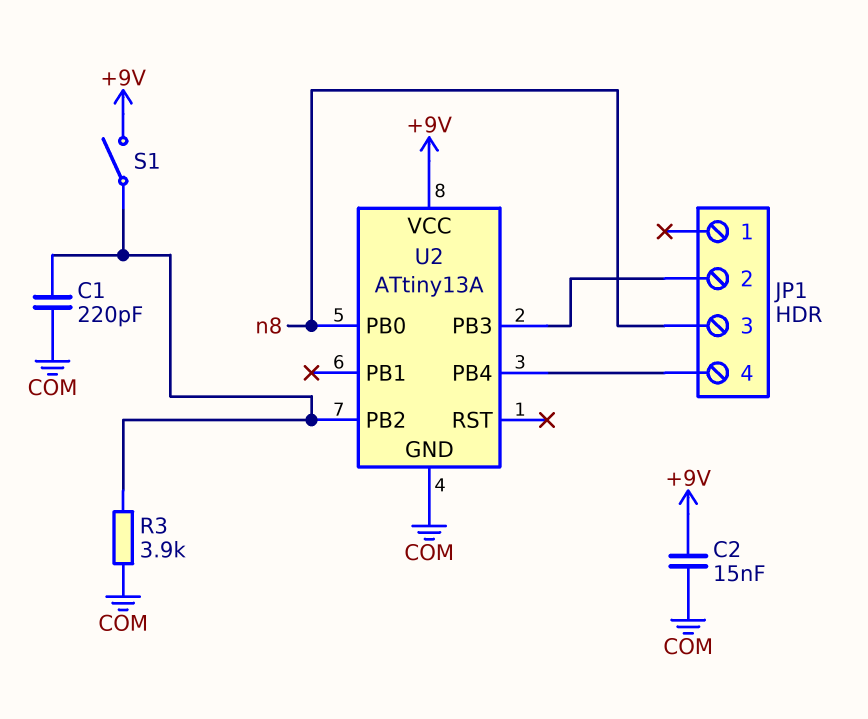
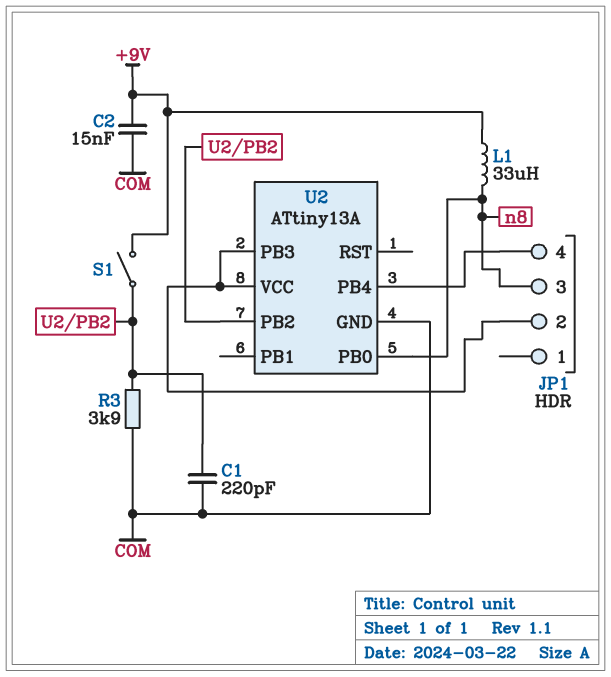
L1: none -> 33uH (+9V, n8)
U2 pin VCC: +9V -> JP1/2

